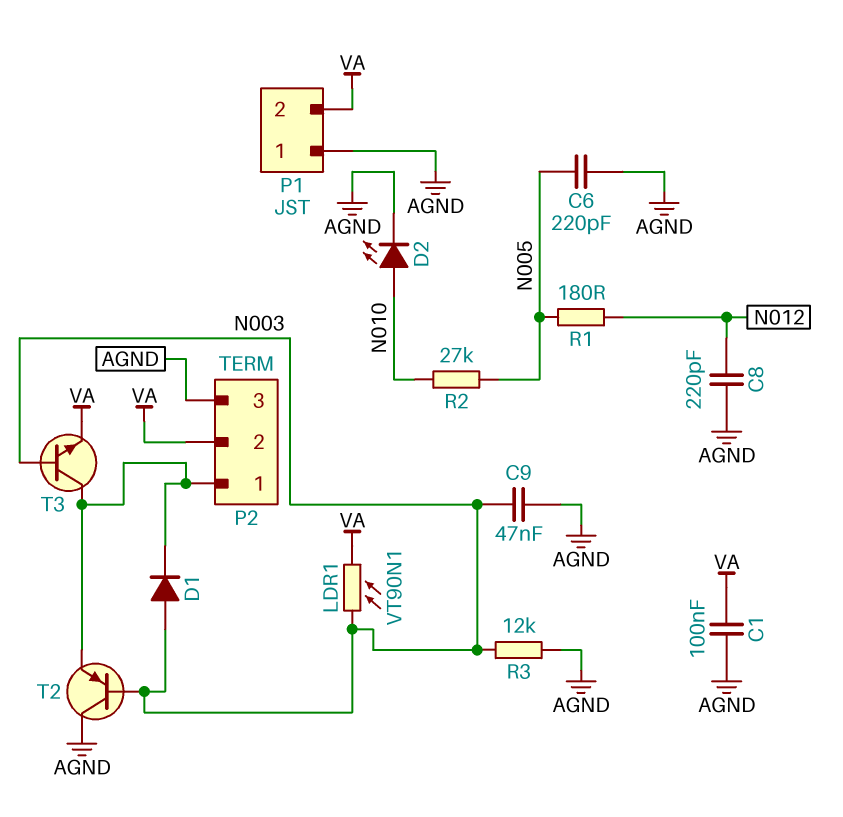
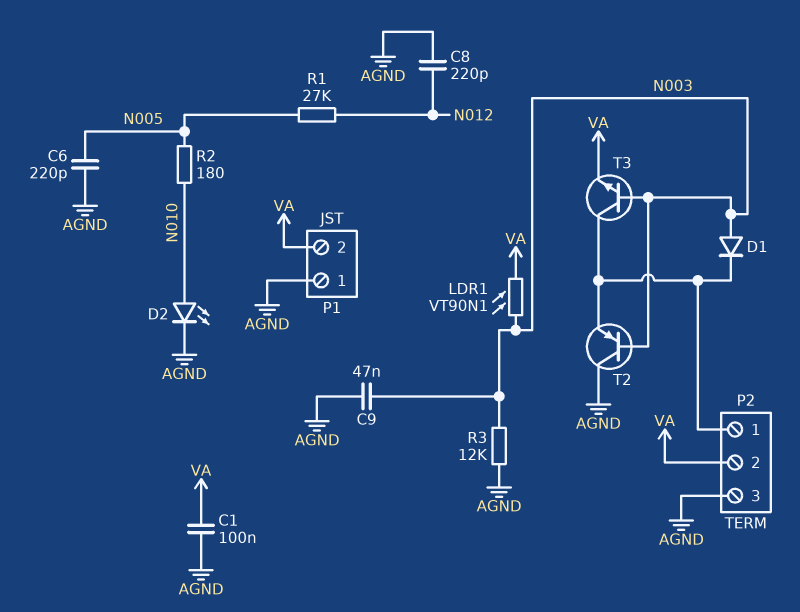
R1: 180 (N005, N012) -> 27k (N005, N012)
R2: 27k (N005, N010) -> 180 (N005, N010)

